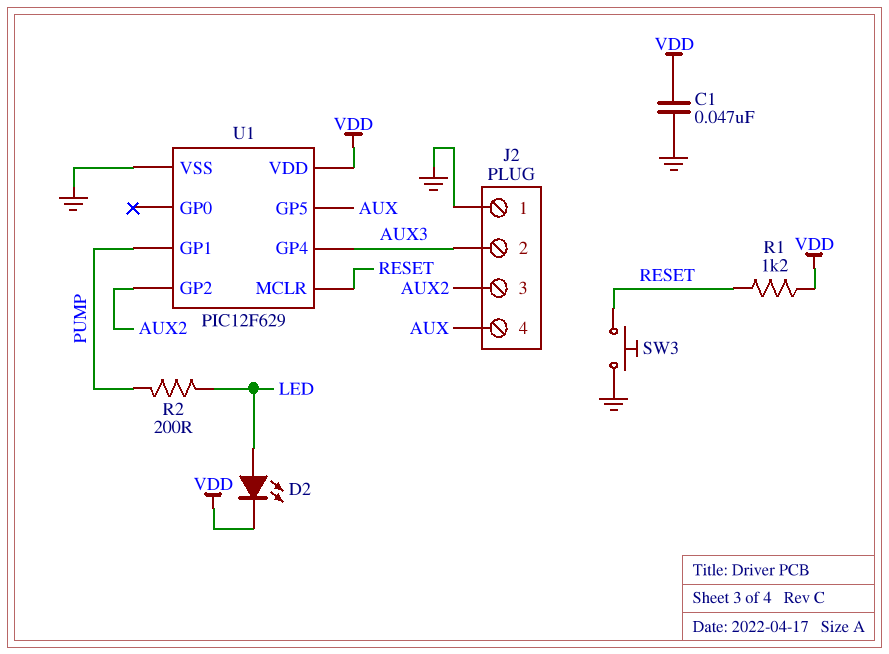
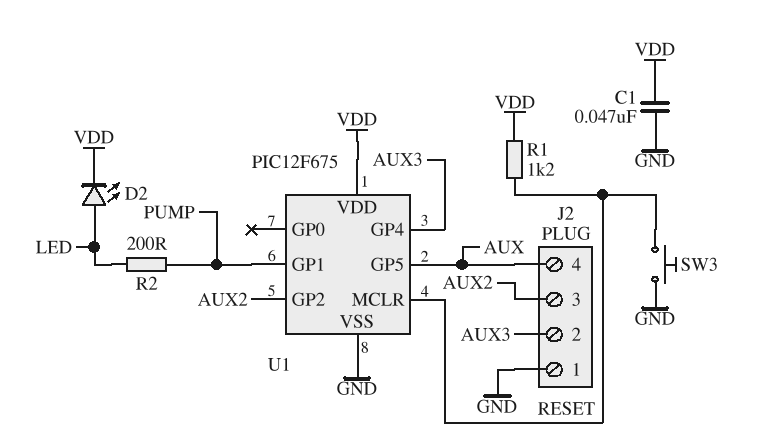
U1: PIC12F629 -> PIC12F675

